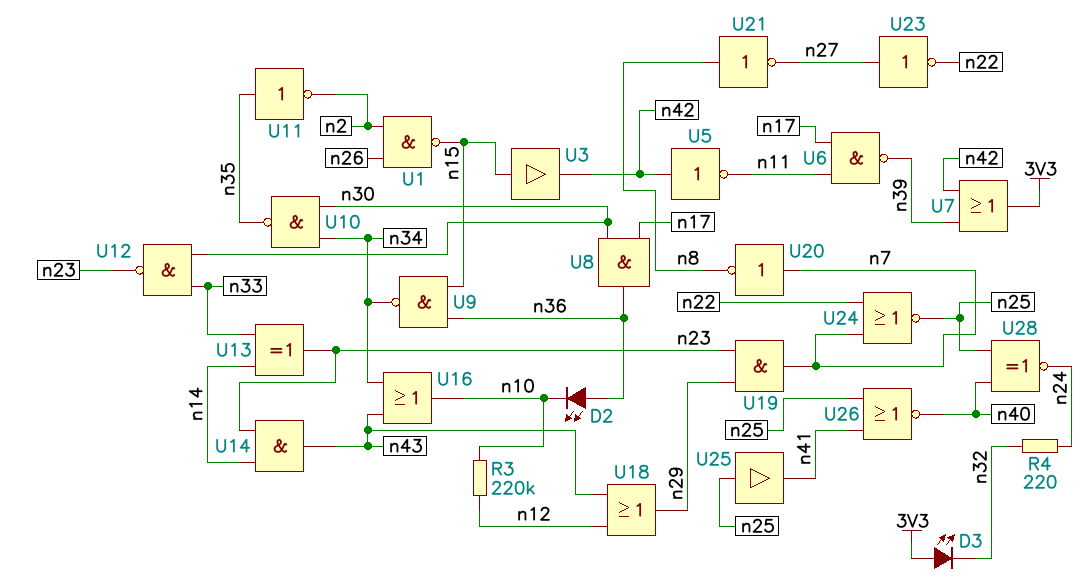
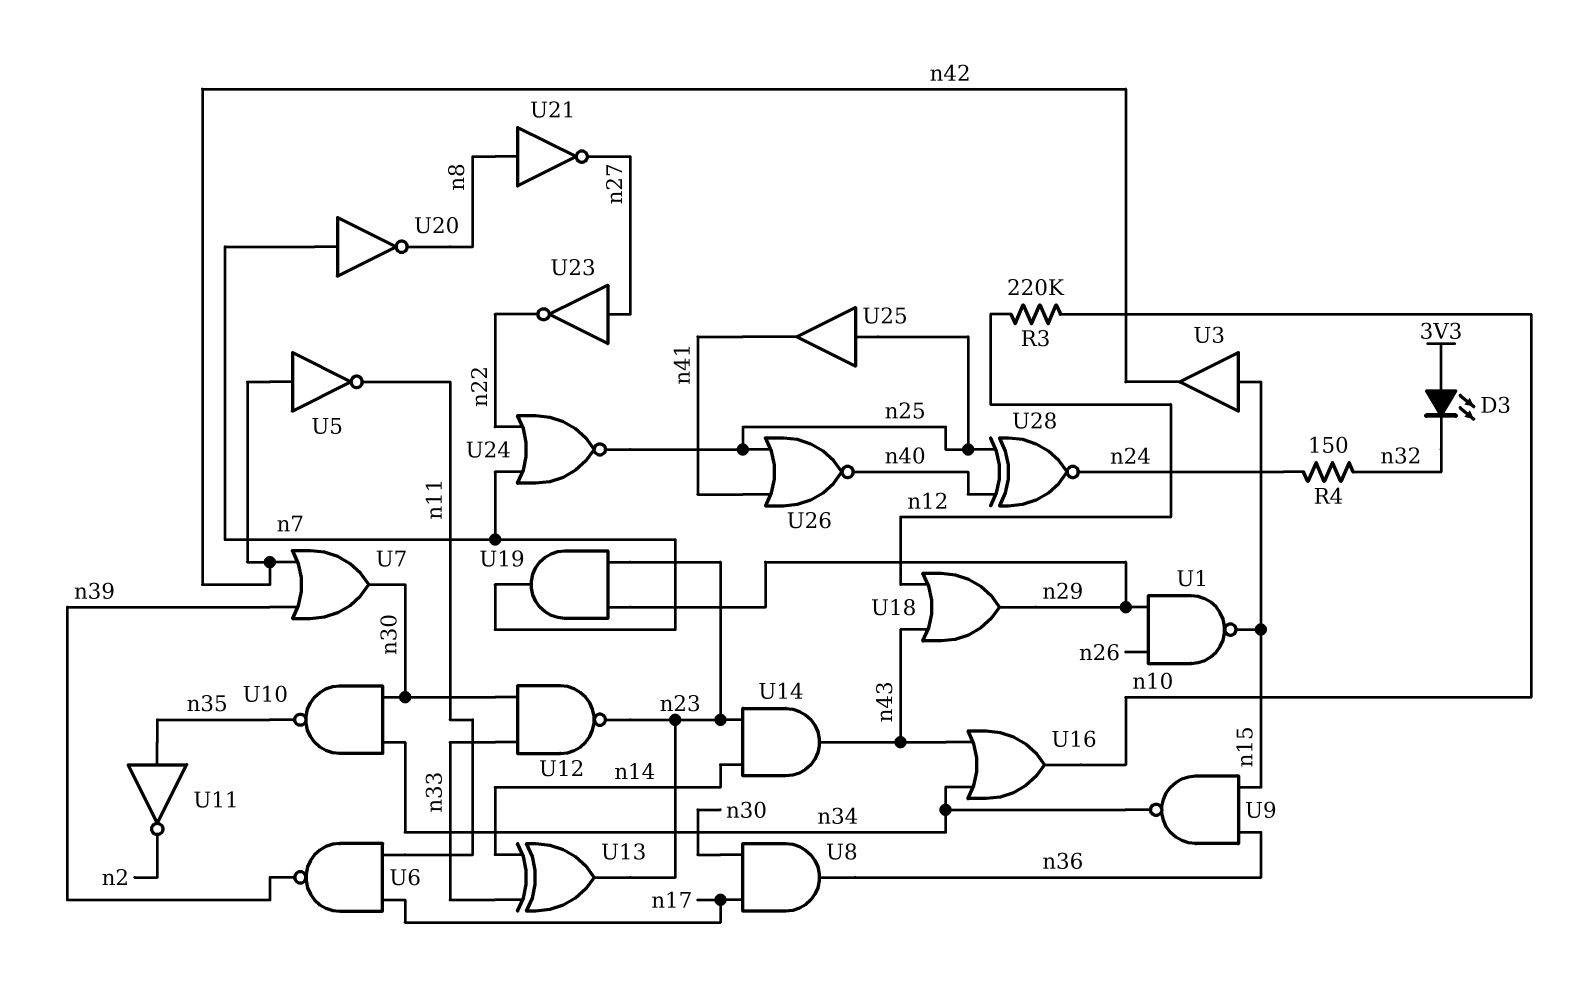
D2: LED (A n36, K n10) -> none
R4: 220 (n24, n32) -> 150 (n24, n32)
U1: NAND (in n2, in n26, out n15) -> NAND (in n26, in n29, out n15)
U7: OR (in n39, in n42, out 3V3) -> OR (in n39, in n42, out n30)

